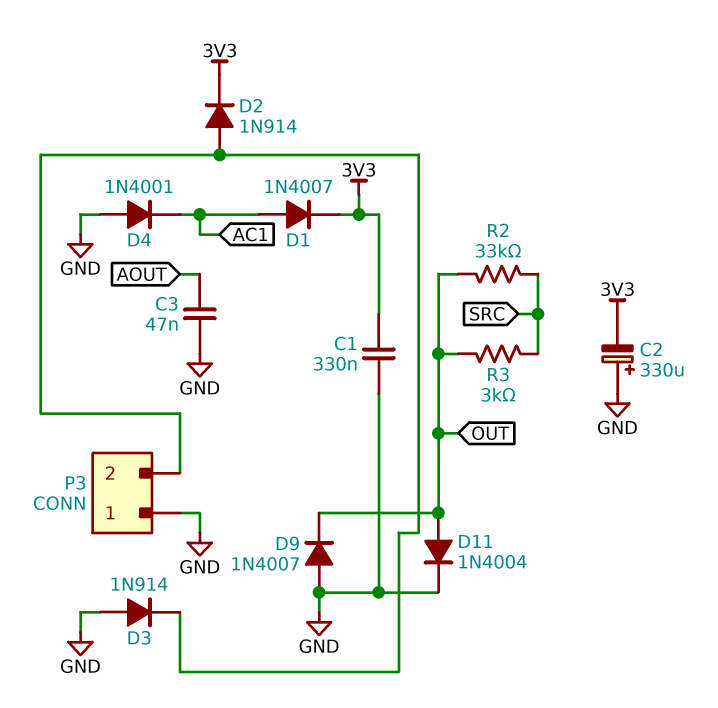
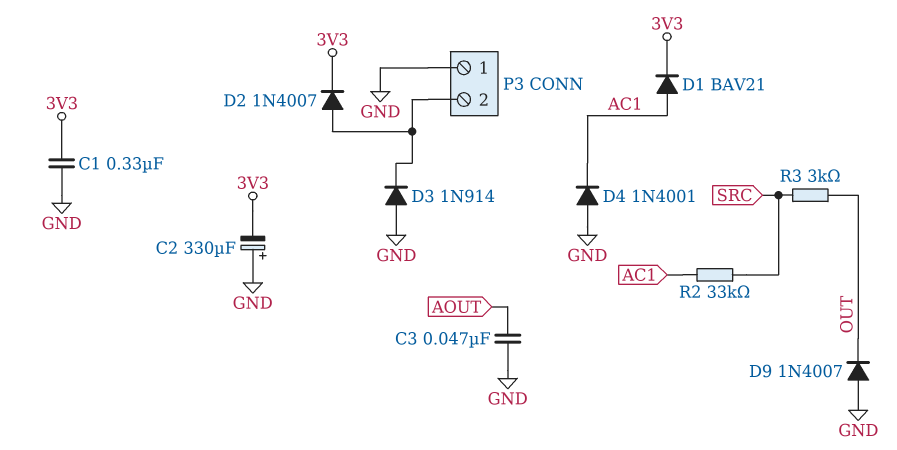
D1: diode 1N4007 (A AC1, K 3V3) -> diode BAV21 (A AC1, K 3V3)
D2: diode 1N914 (A P3/2, K 3V3) -> diode 1N4007 (A P3/2, K 3V3)
D11: diode 1N4004 (A OUT, K GND) -> none
R2: 33k (OUT, SRC) -> 33k (AC1, SRC)

